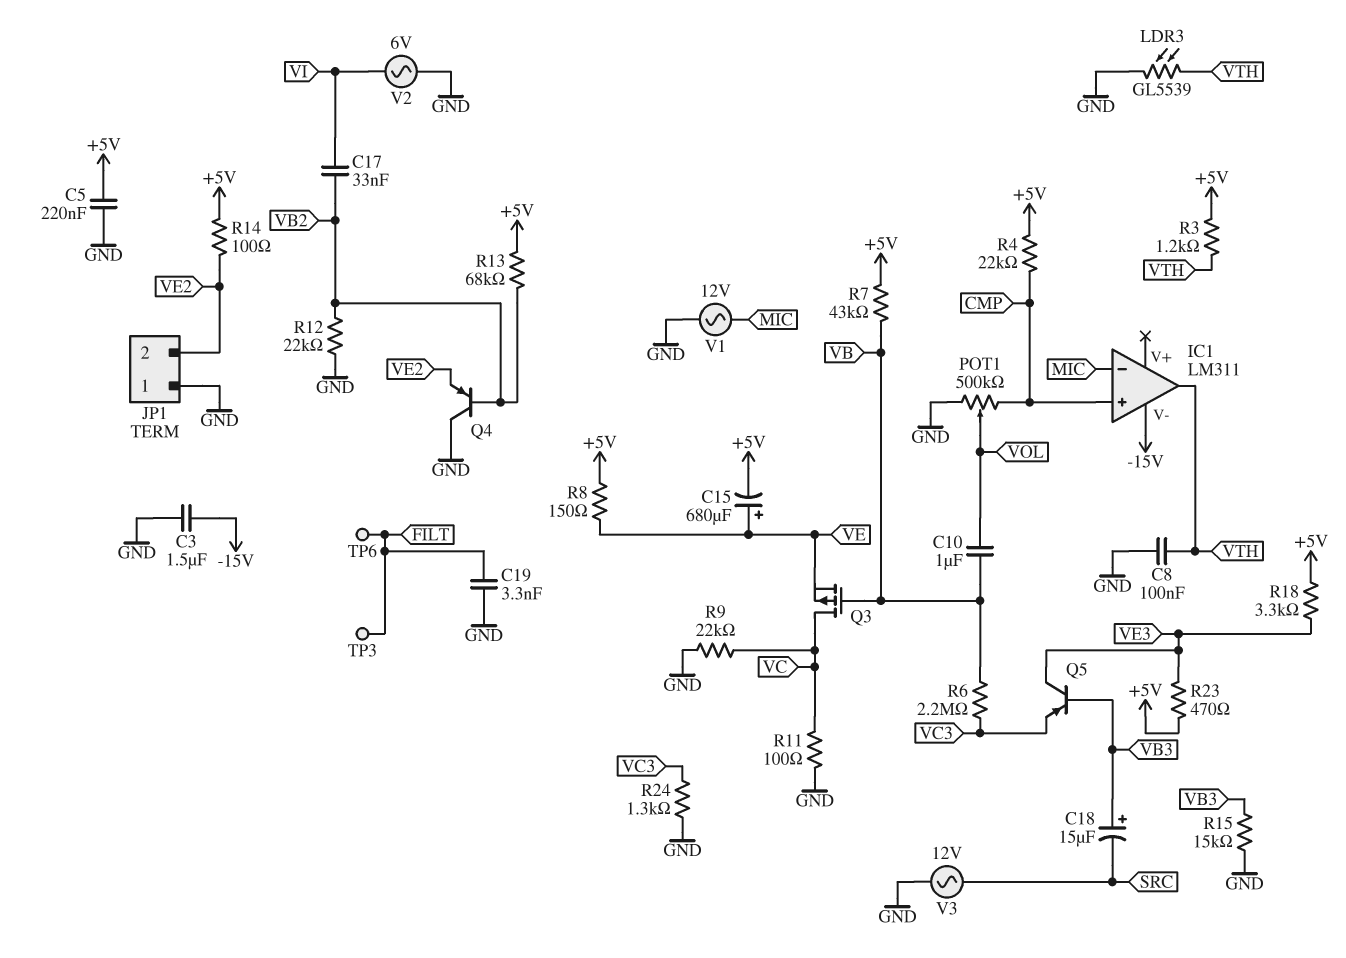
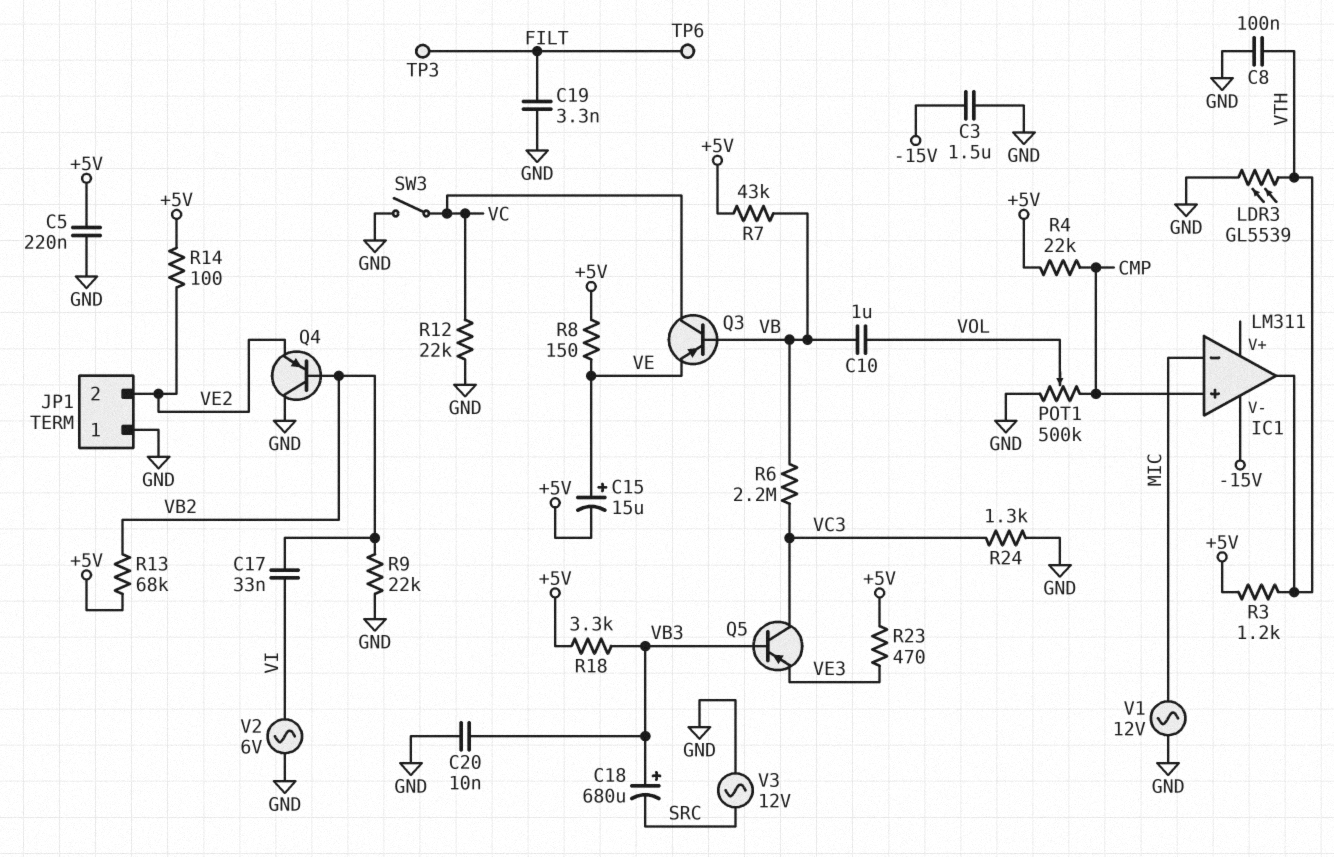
C15: 680uF (plus VE, minus +5V) -> 15uF (plus VE, minus +5V)
C18: 15uF (plus VB3, minus SRC) -> 680uF (plus VB3, minus SRC)
C20: none -> 10nF (GND, VB3)
Q3: PMOS (G VB, D VC, S VE) -> PNP (B VB, C VC, E VE)
Q5: PNP (B VB3, C VE3, E VC3) -> PNP (B VB3, C VC3, E VE3)
R9: 22k (GND, VC) -> 22k (GND, VB2)
R11: 100 (GND, VC) -> none
R12: 22k (GND, VB2) -> 22k (GND, VC)
R15: 15k (GND, VB3) -> none
R18: 3.3k (+5V, VE3) -> 3.3k (+5V, VB3)
SW3: none -> switch (GND, VC)

